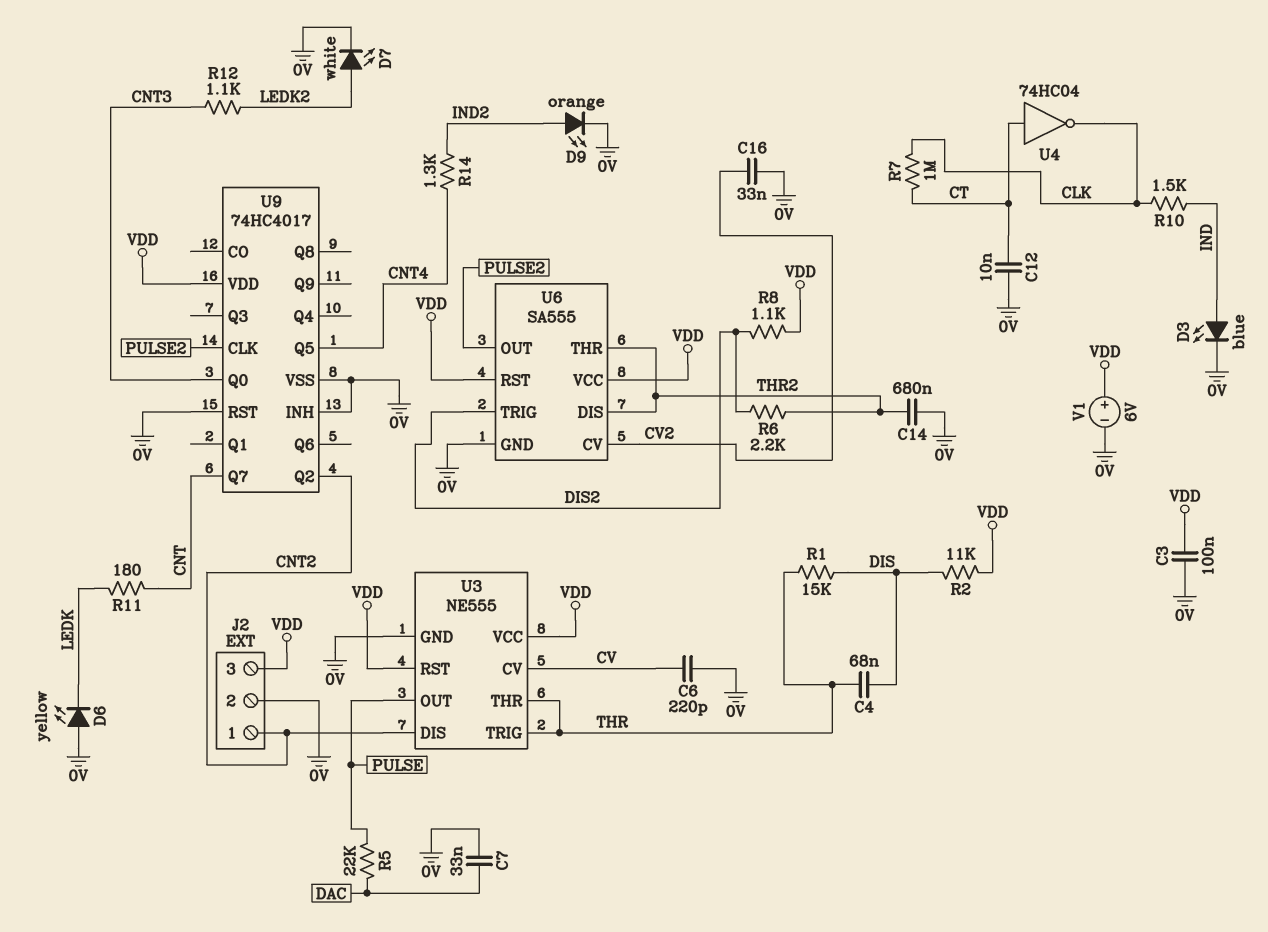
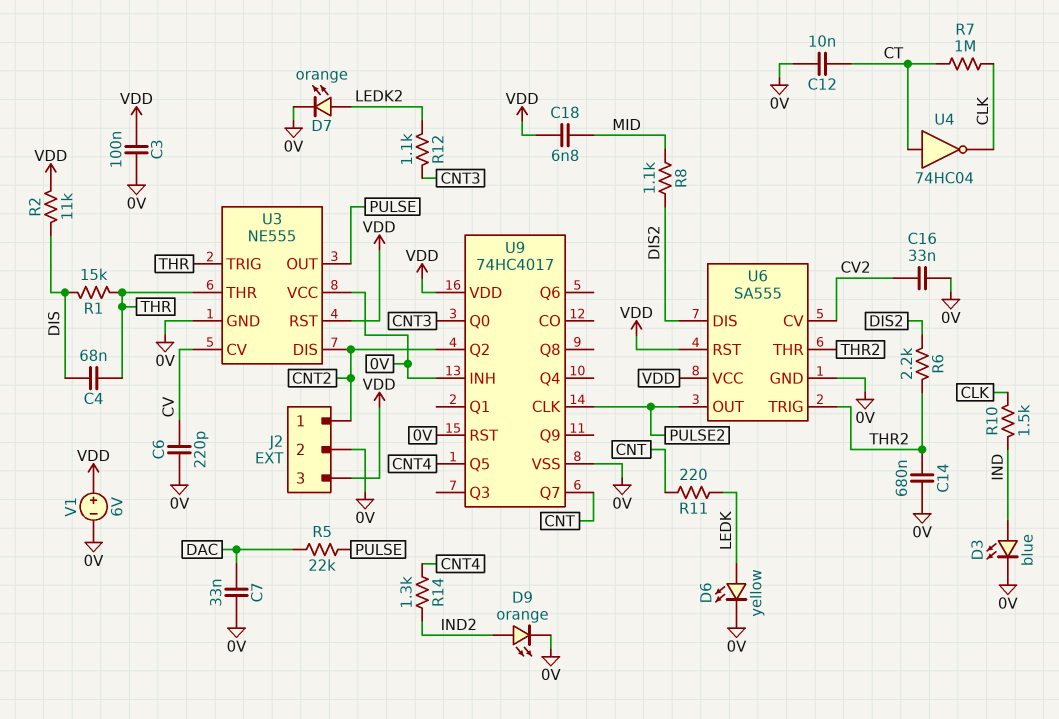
C18: none -> 6.8nF (MID, VDD)
D6: LED yellow (A 0V, K LEDK) -> LED yellow (A LEDK, K 0V)
D7: LED white (A LEDK2, K 0V) -> LED orange (A LEDK2, K 0V)
R8: 1.1k (DIS2, VDD) -> 1.1k (DIS2, MID)
R11: 180 (CNT, LEDK) -> 220 (CNT, LEDK)
U3 pin VCC: VDD -> 0V
U6 pin DIS: THR2 -> DIS2
U6 pin TRIG: DIS2 -> THR2

